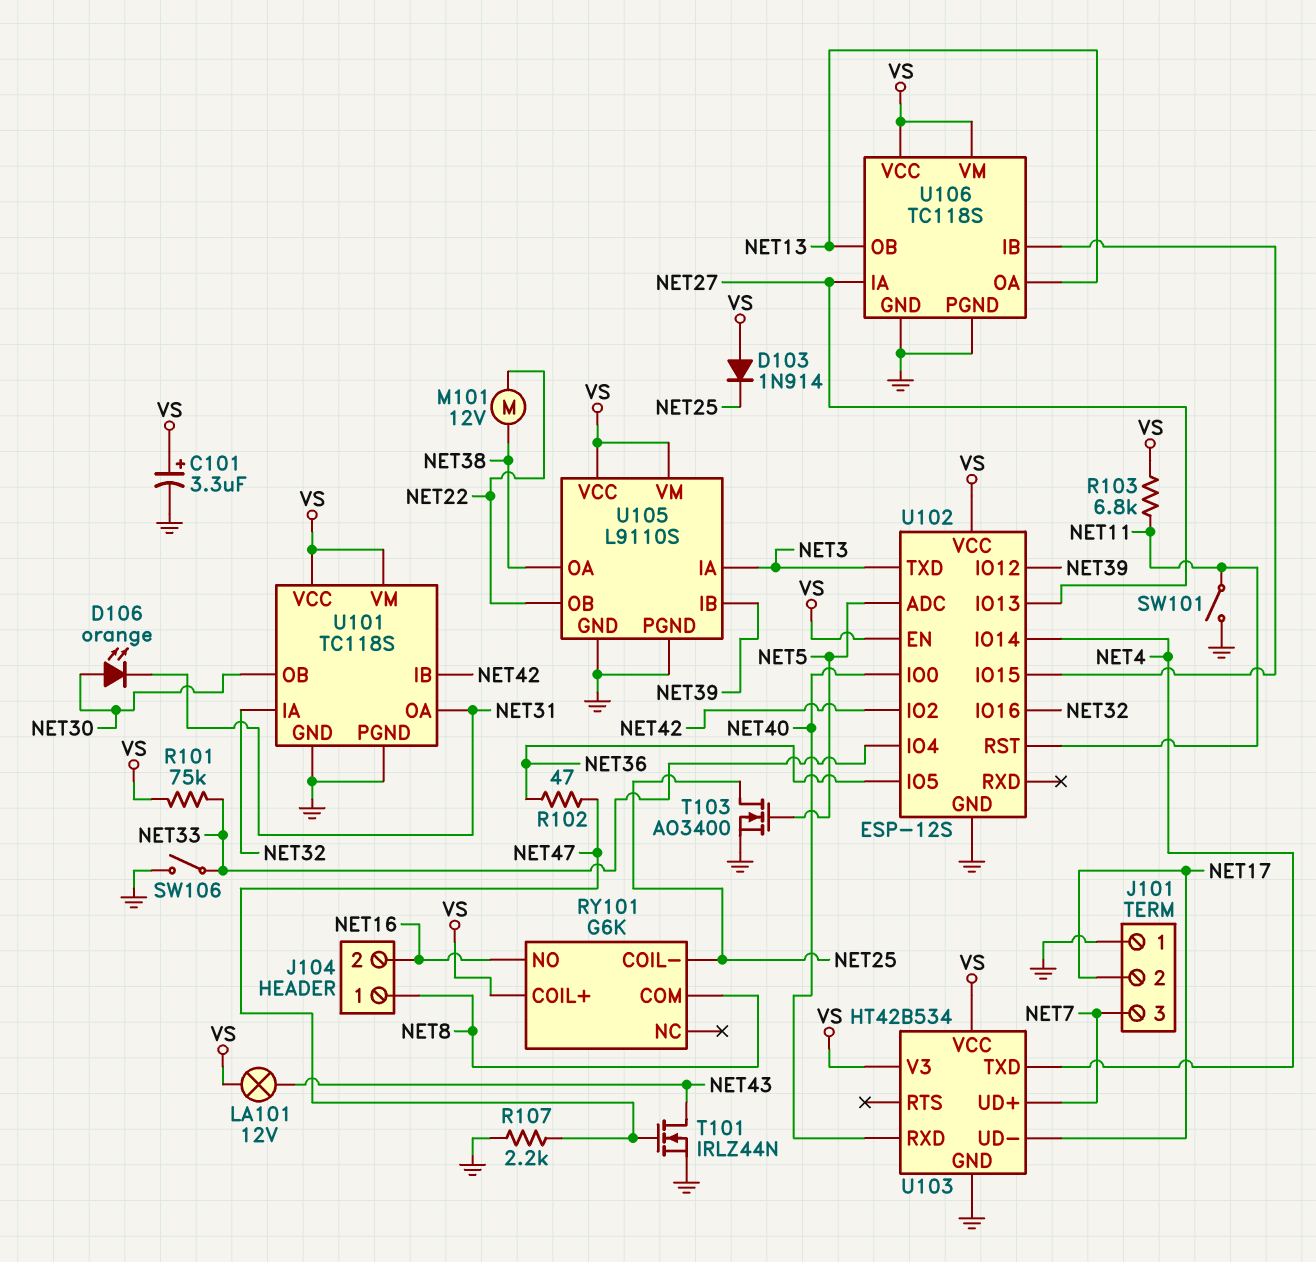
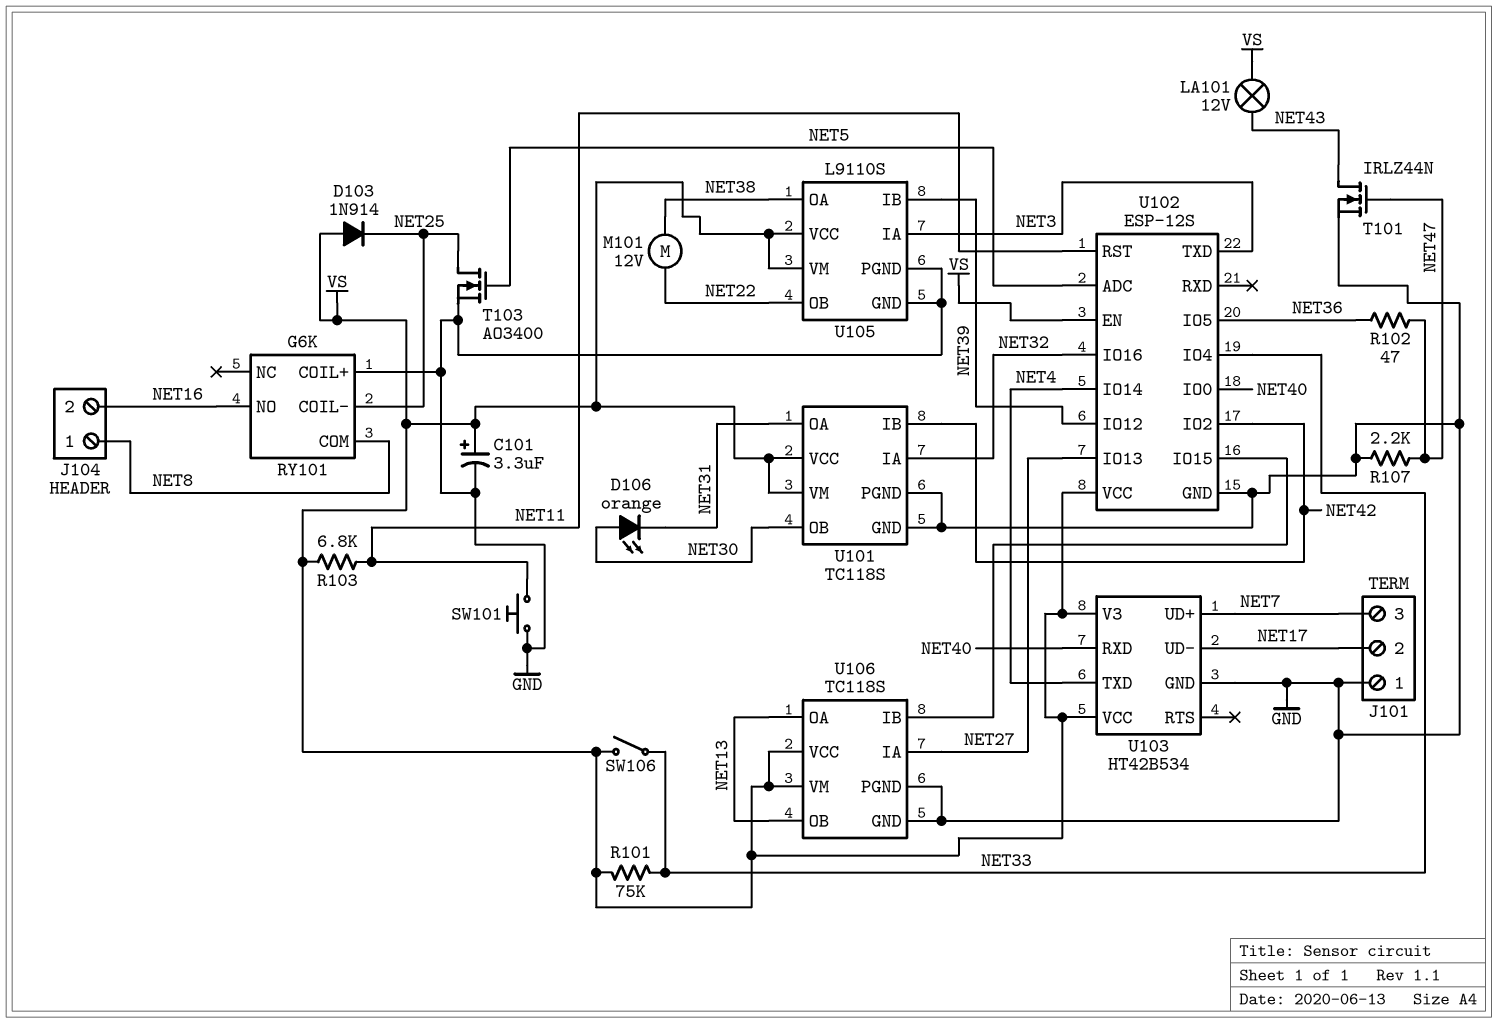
RY101 pin COIL+: VS -> GND
SW101: switch (GND, NET11) -> button (GND, NET11)
SW106: switch (GND, NET33) -> switch (NET33, VS)

